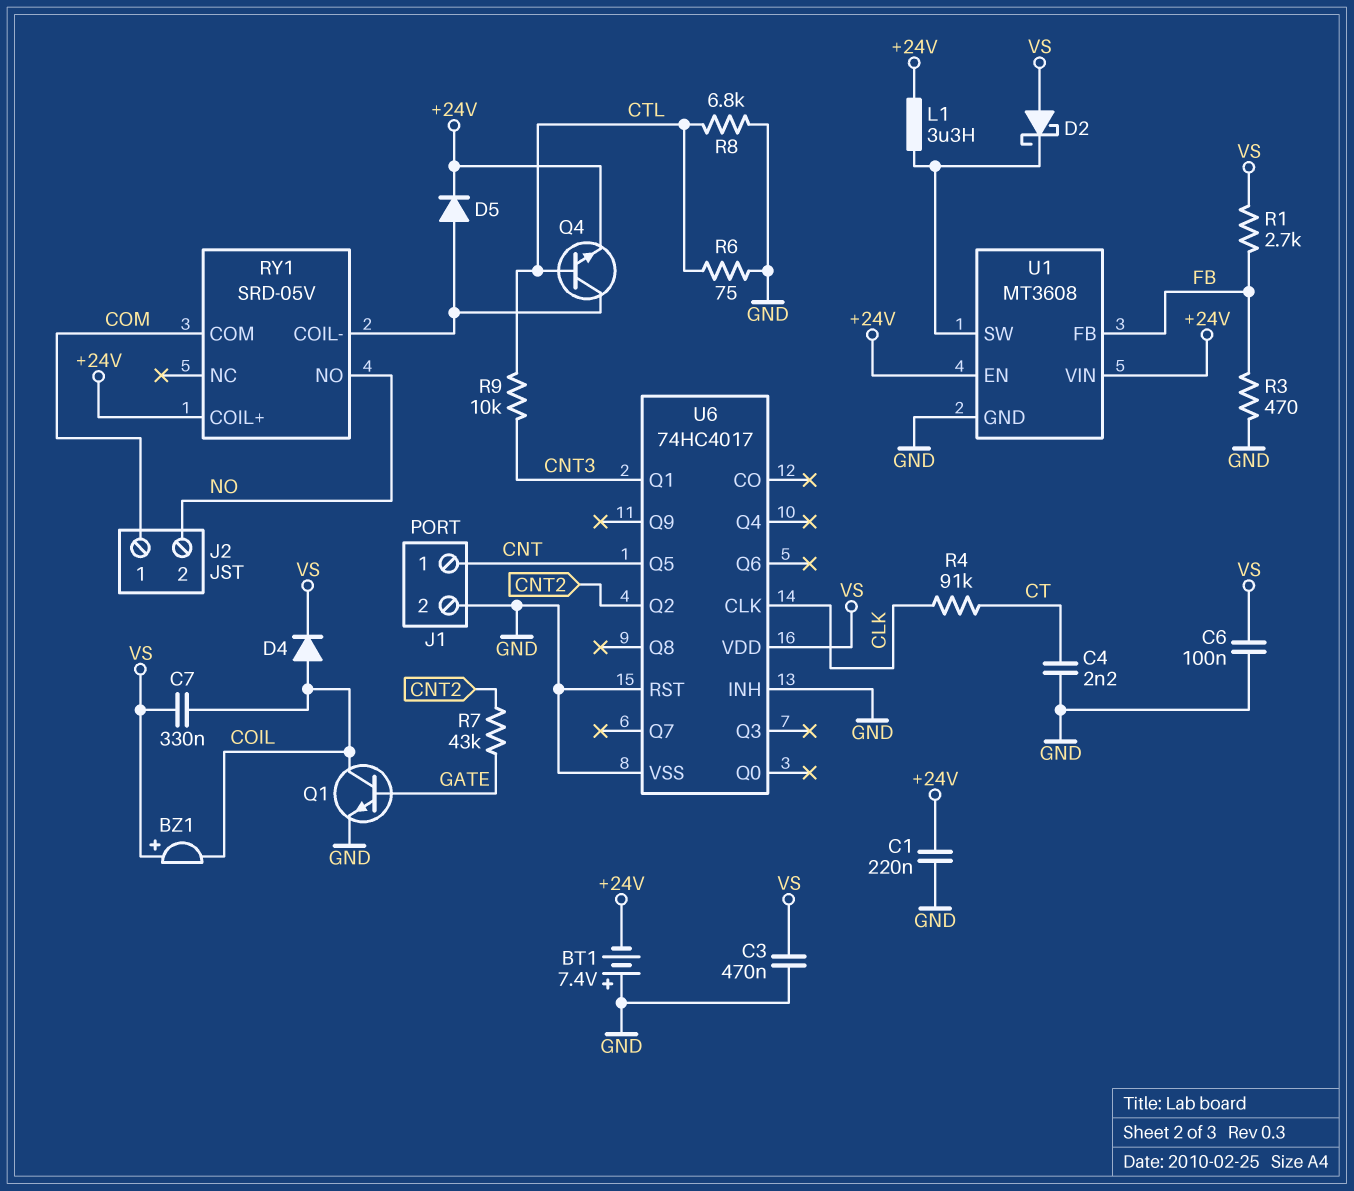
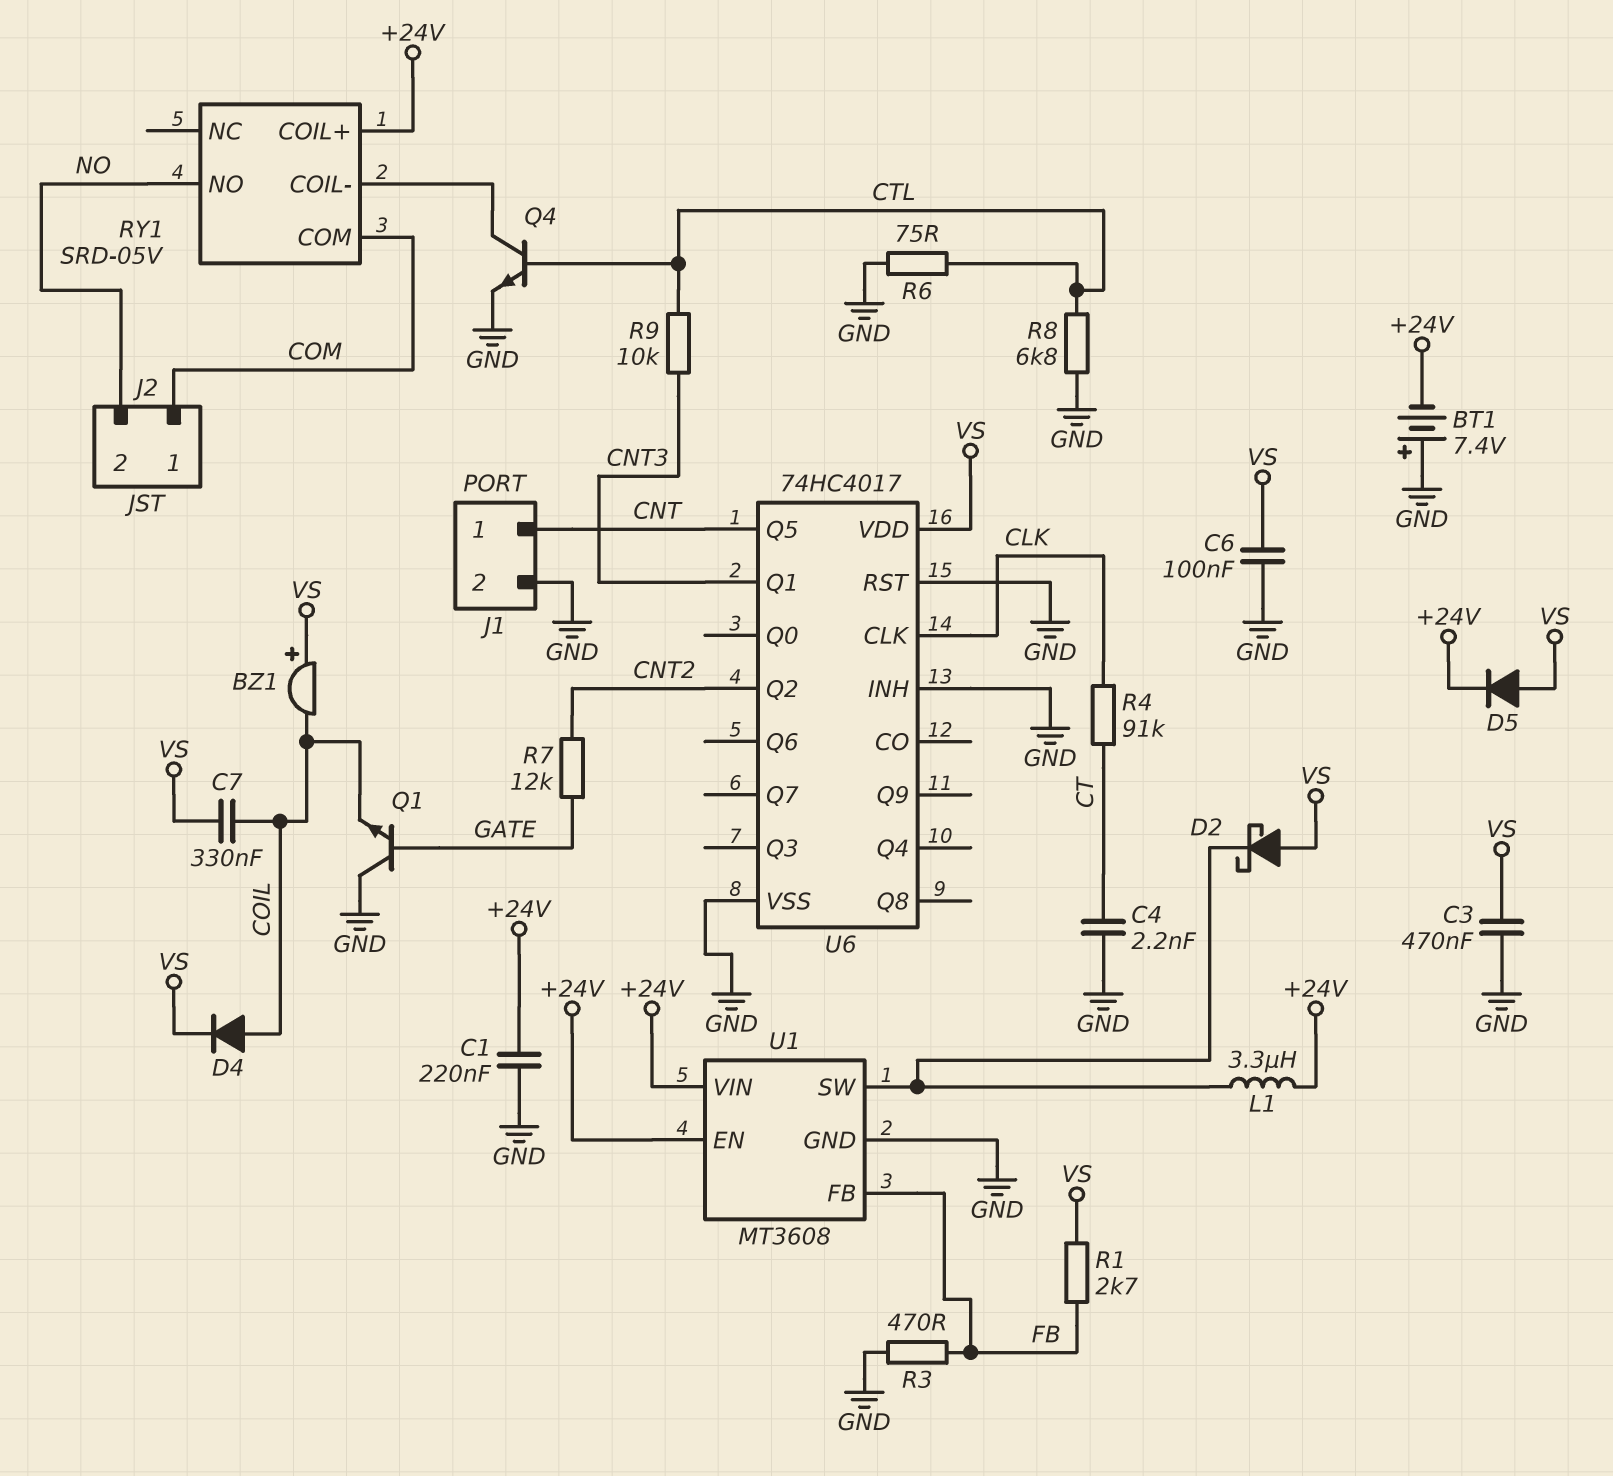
D5: diode (A RY1/COIL-, K +24V) -> diode (A VS, K +24V)
Q1: NPN (B GATE, C COIL, E GND) -> NPN (B GATE, C GND, E COIL)
Q4: NPN (B CTL, C RY1/COIL-, E +24V) -> NPN (B CTL, C RY1/COIL-, E GND)
R7: 43k (CNT2, GATE) -> 12k (CNT2, GATE)

